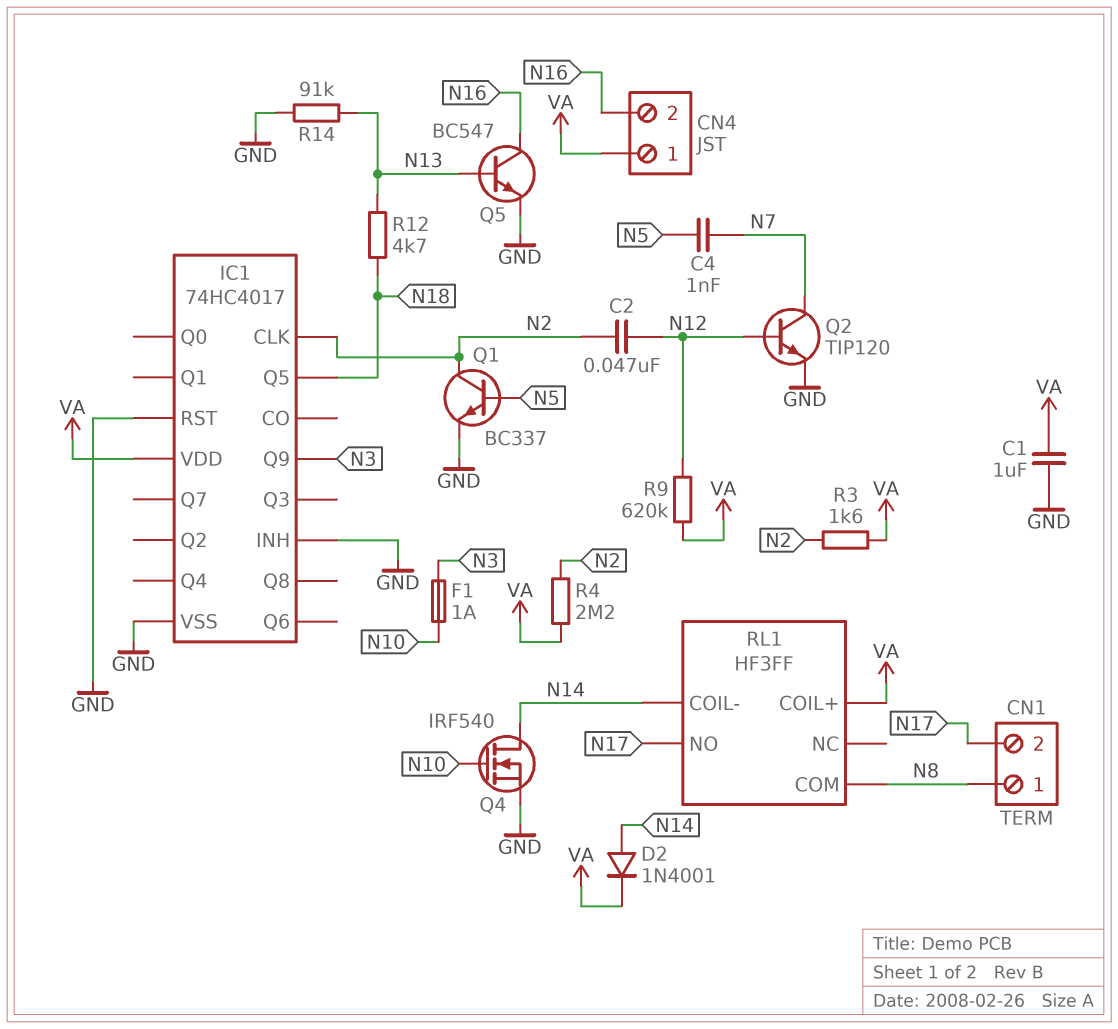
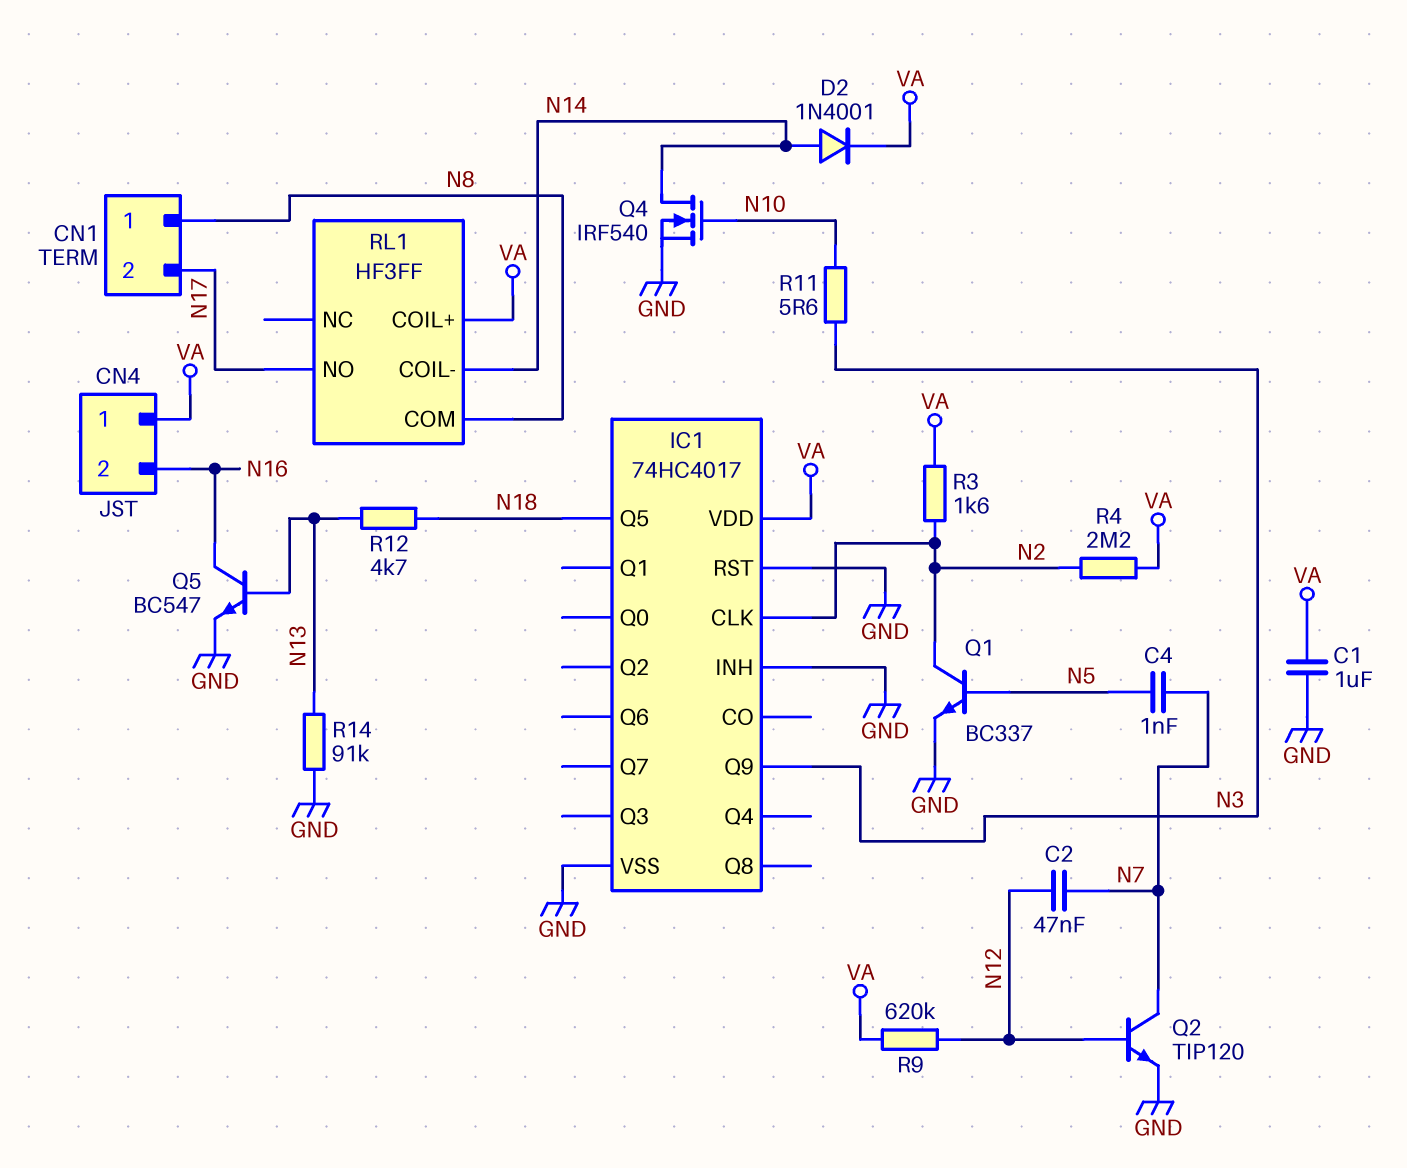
C2: 47nF (N2, N12) -> 47nF (N7, N12)
F1: 1A (N3, N10) -> none
R11: none -> 5.6 (N3, N10)

